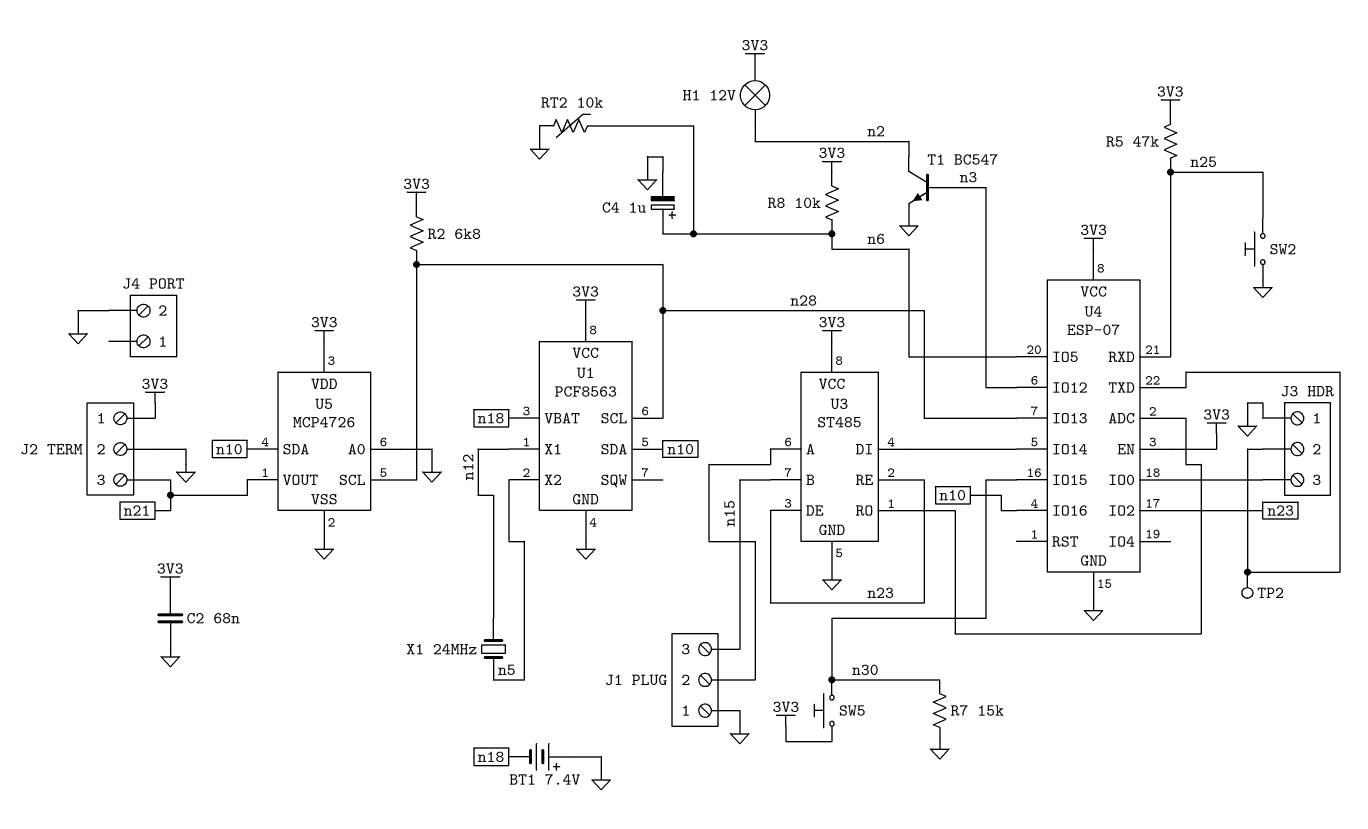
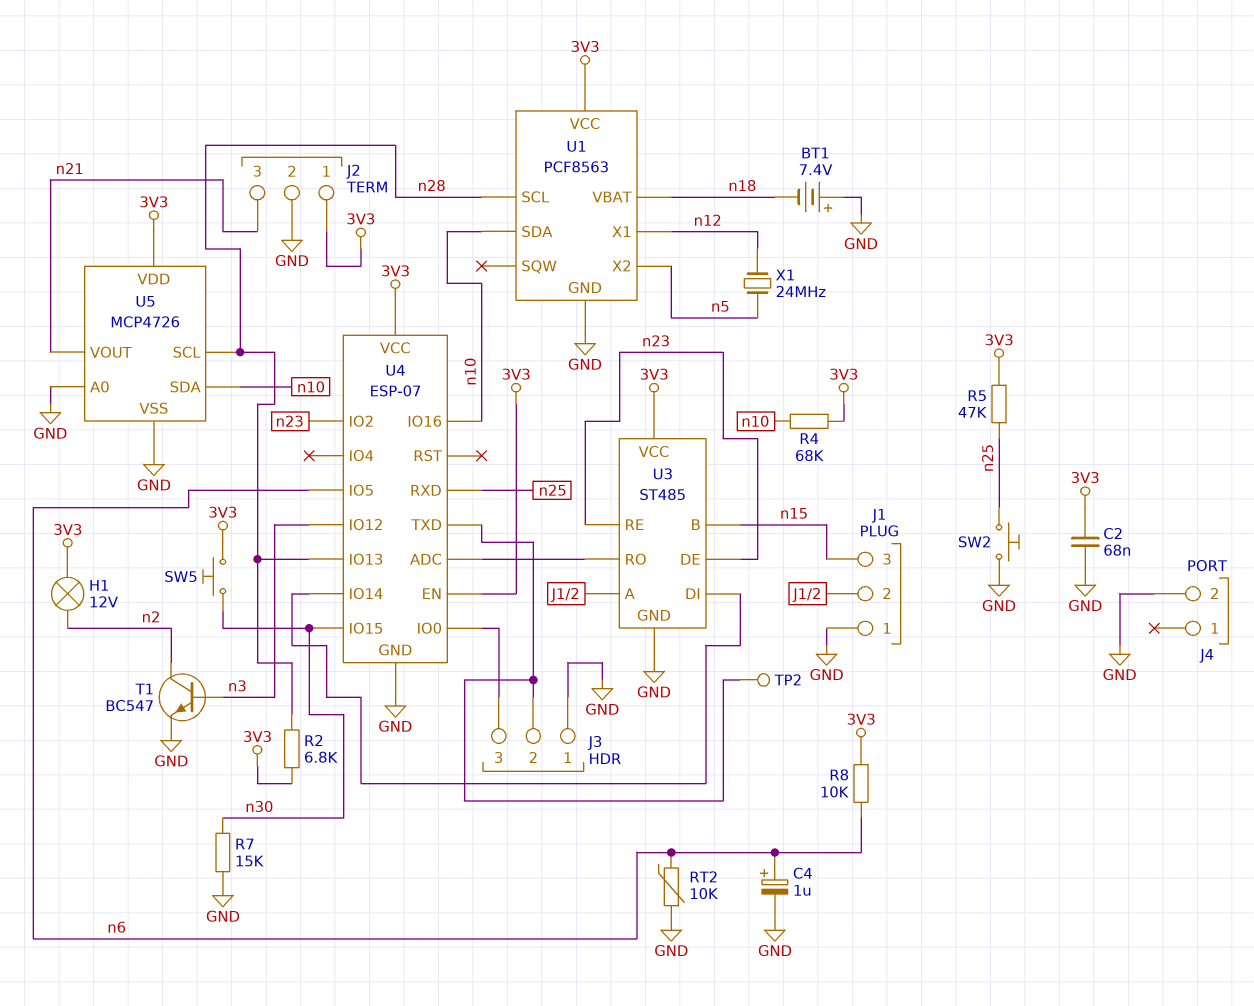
R4: none -> 68k (3V3, n10)

